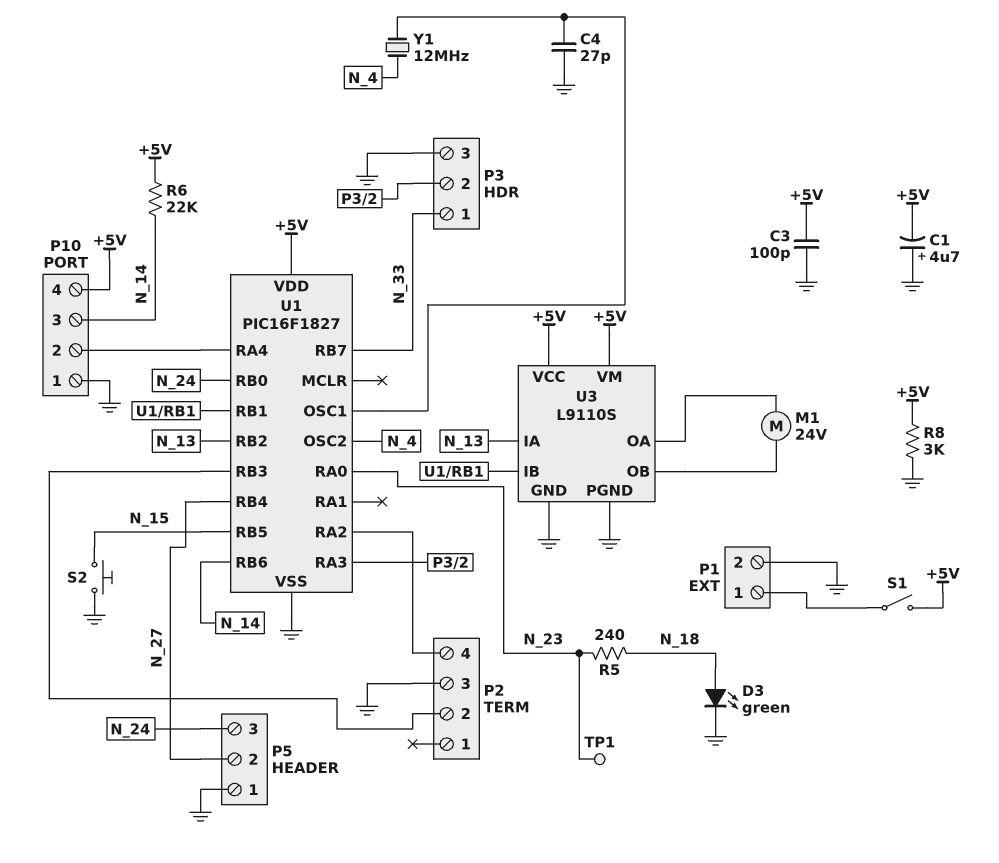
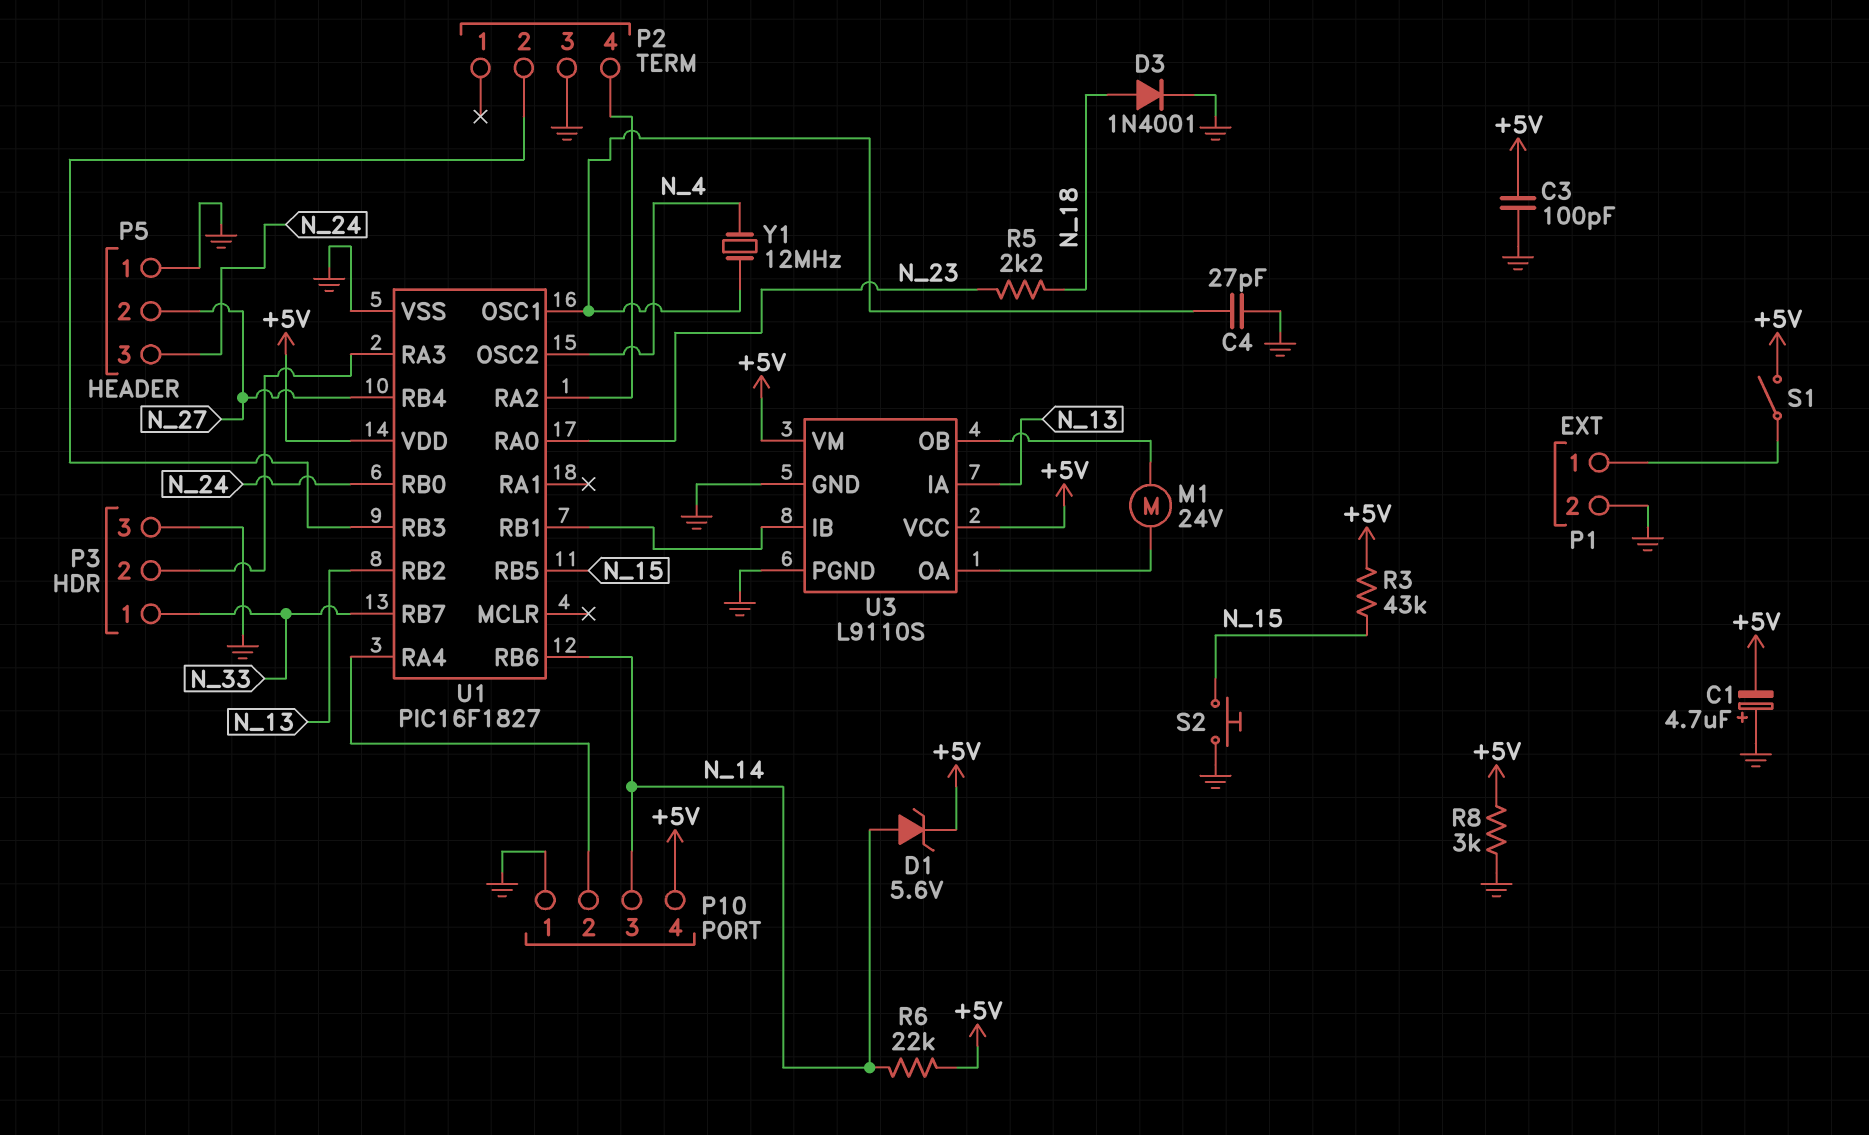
D1: none -> zener 5.6V (A N_14, K +5V)
D3: LED green (A N_18, K GND) -> diode 1N4001 (A N_18, K GND)
R3: none -> 43k (+5V, N_15)
R5: 240 (N_18, N_23) -> 2.2k (N_18, N_23)
TP1: test point (N_23) -> none

